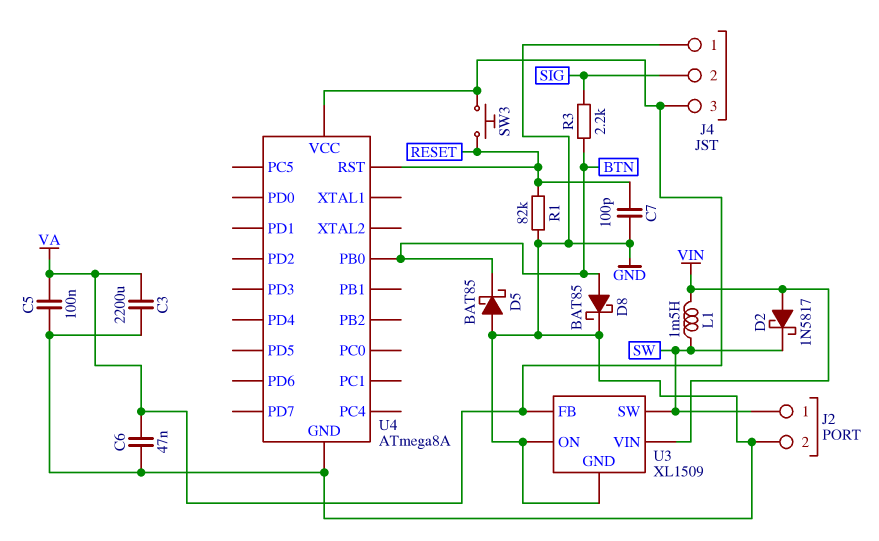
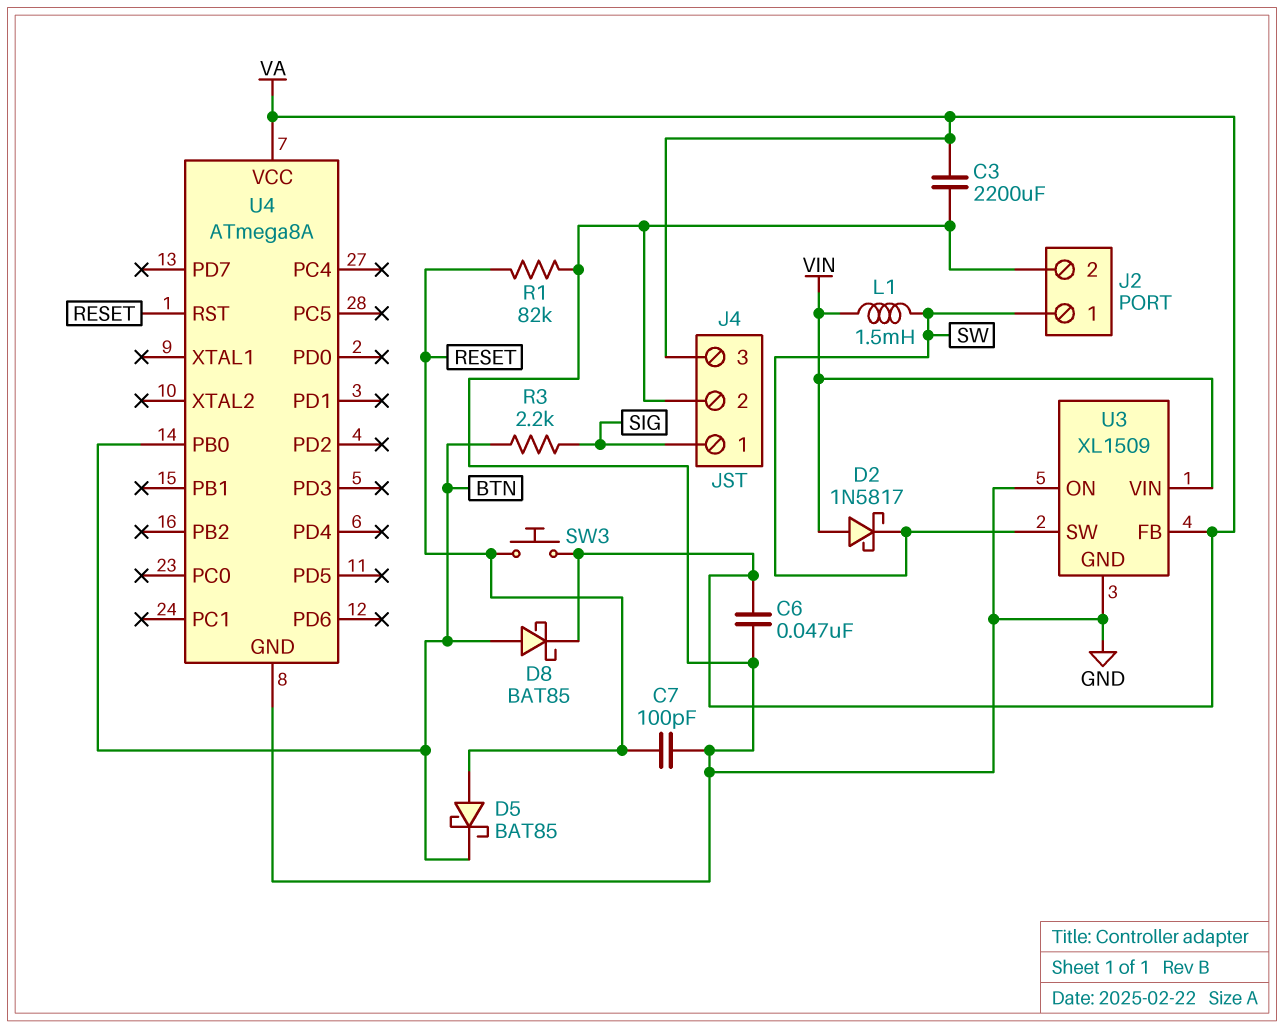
C5: 100nF (GND, VA) -> none
D5: schottky BAT85 (A GND, K BTN) -> schottky BAT85 (A RESET, K BTN)
D8: schottky BAT85 (A BTN, K GND) -> schottky BAT85 (A BTN, K VA)
J4 pin 1: GND -> SIG
J4 pin 2: SIG -> GND

